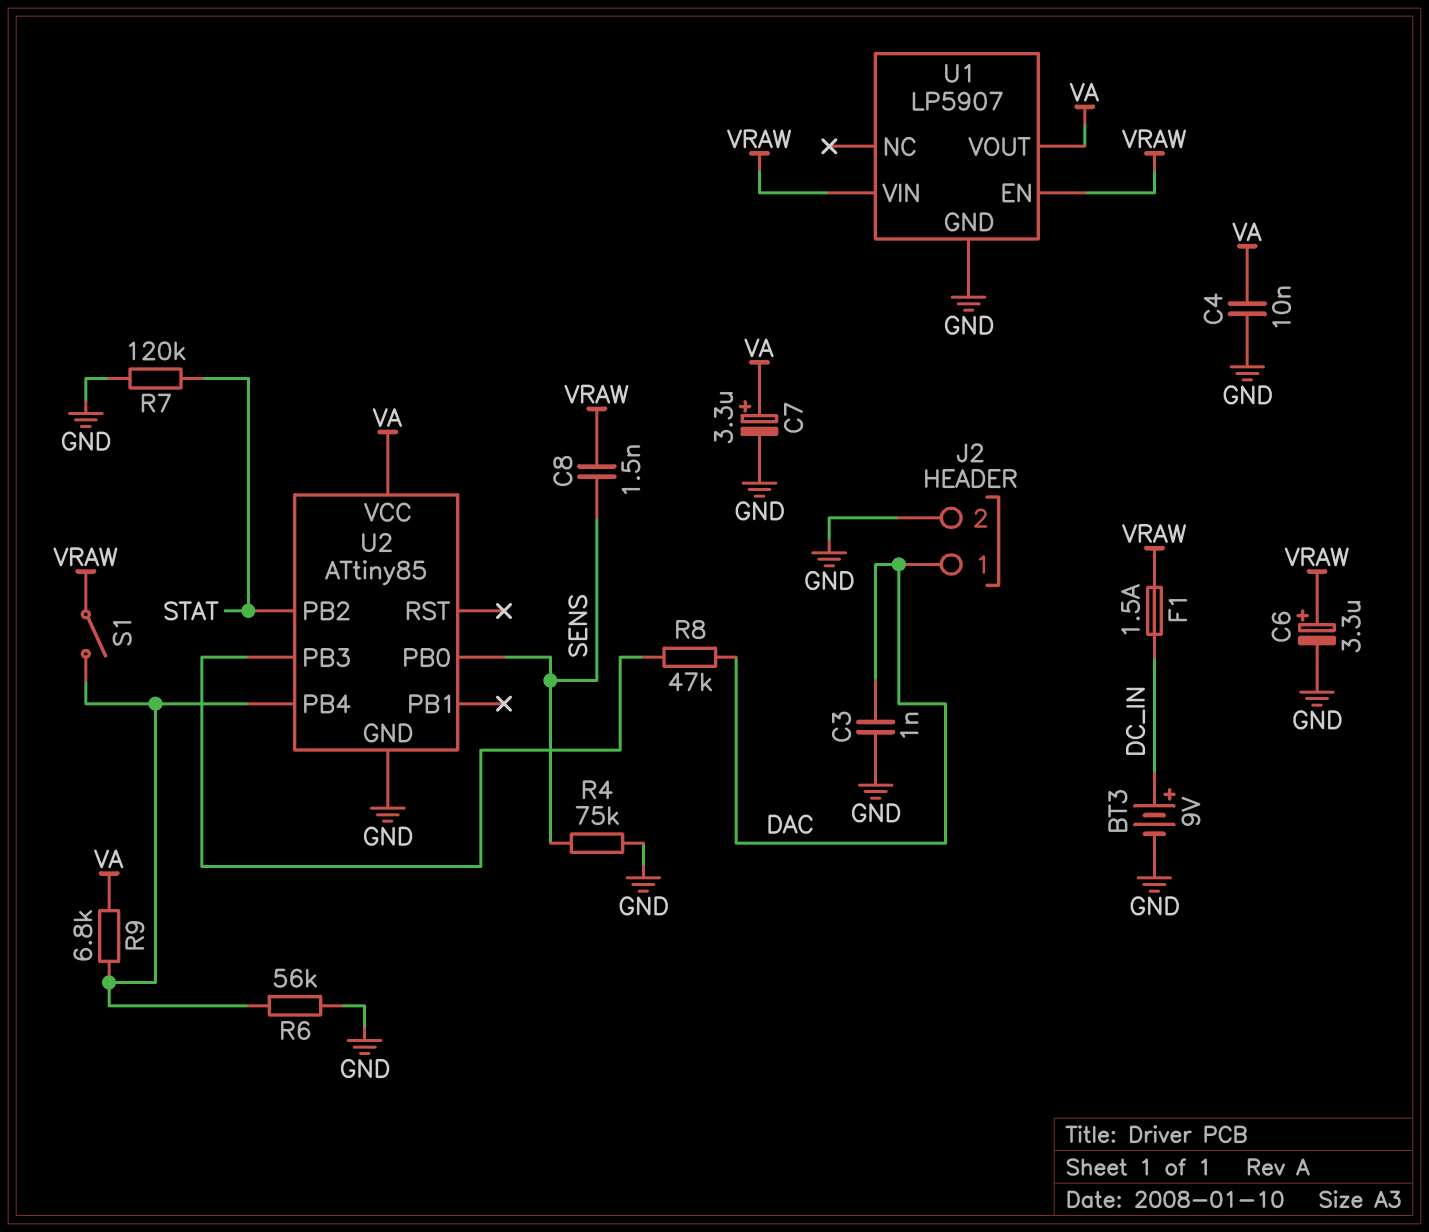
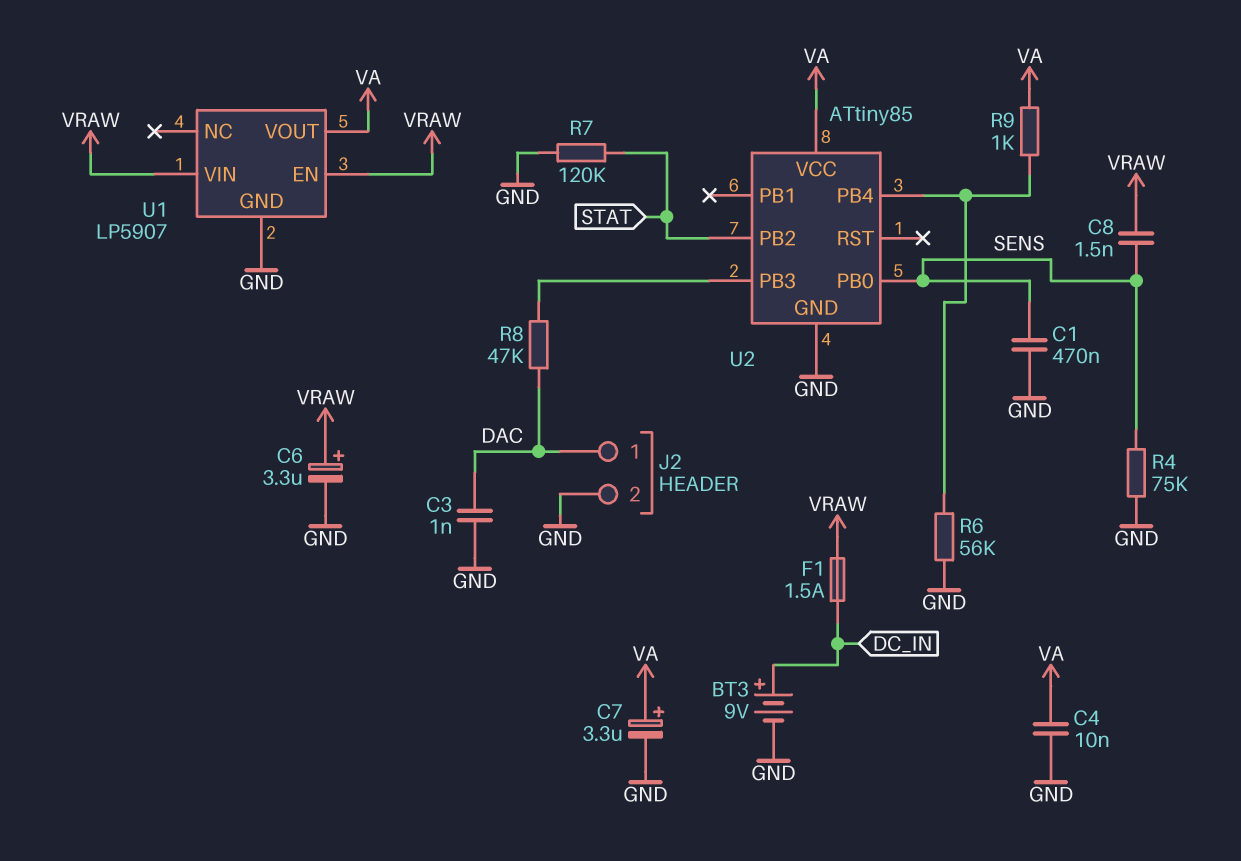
C1: none -> 470nF (GND, SENS)
R9: 6.8k (U2/PB4, VA) -> 1k (U2/PB4, VA)
S1: switch (U2/PB4, VRAW) -> none

